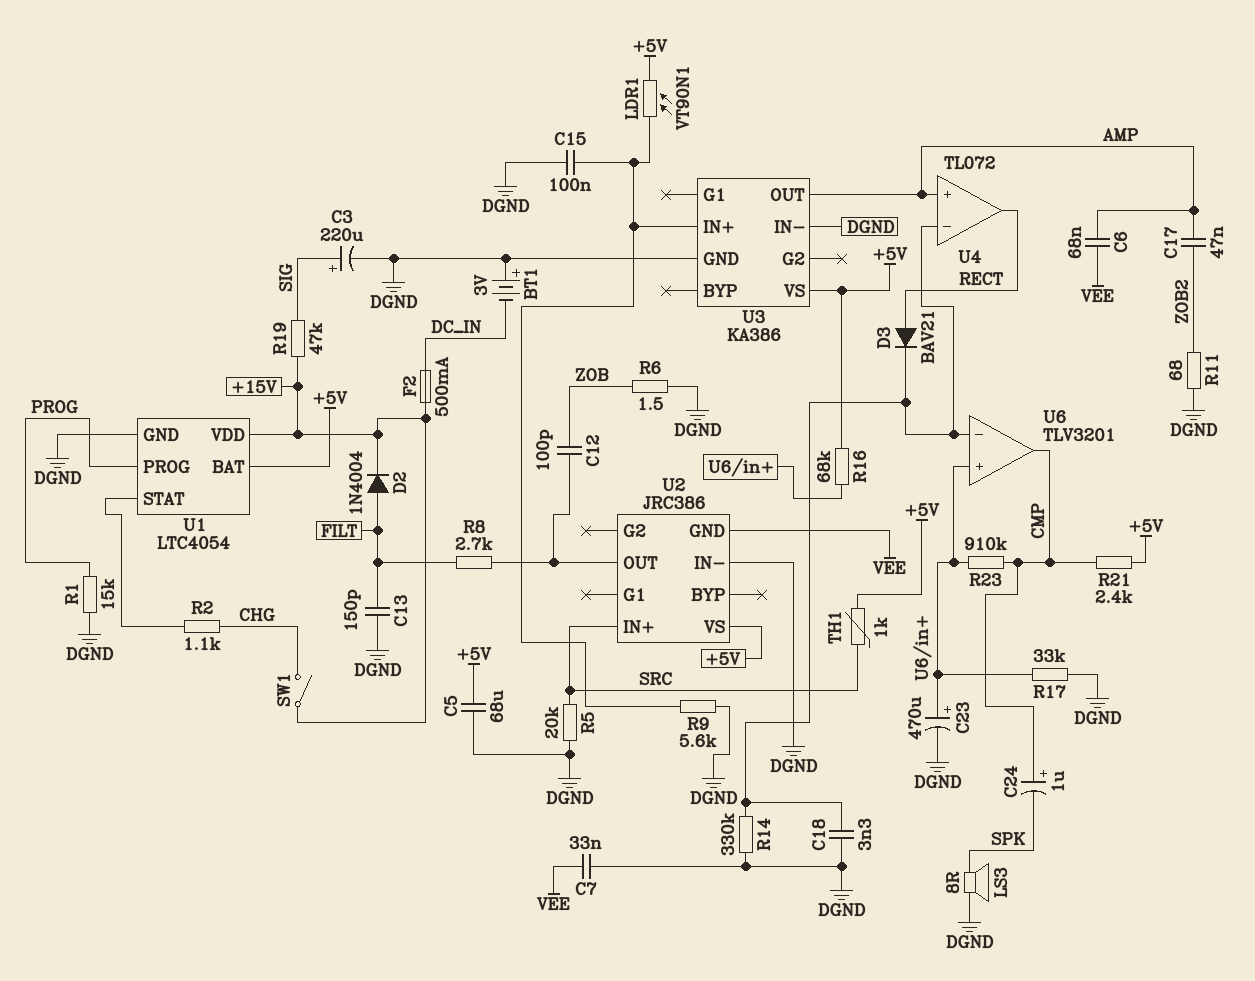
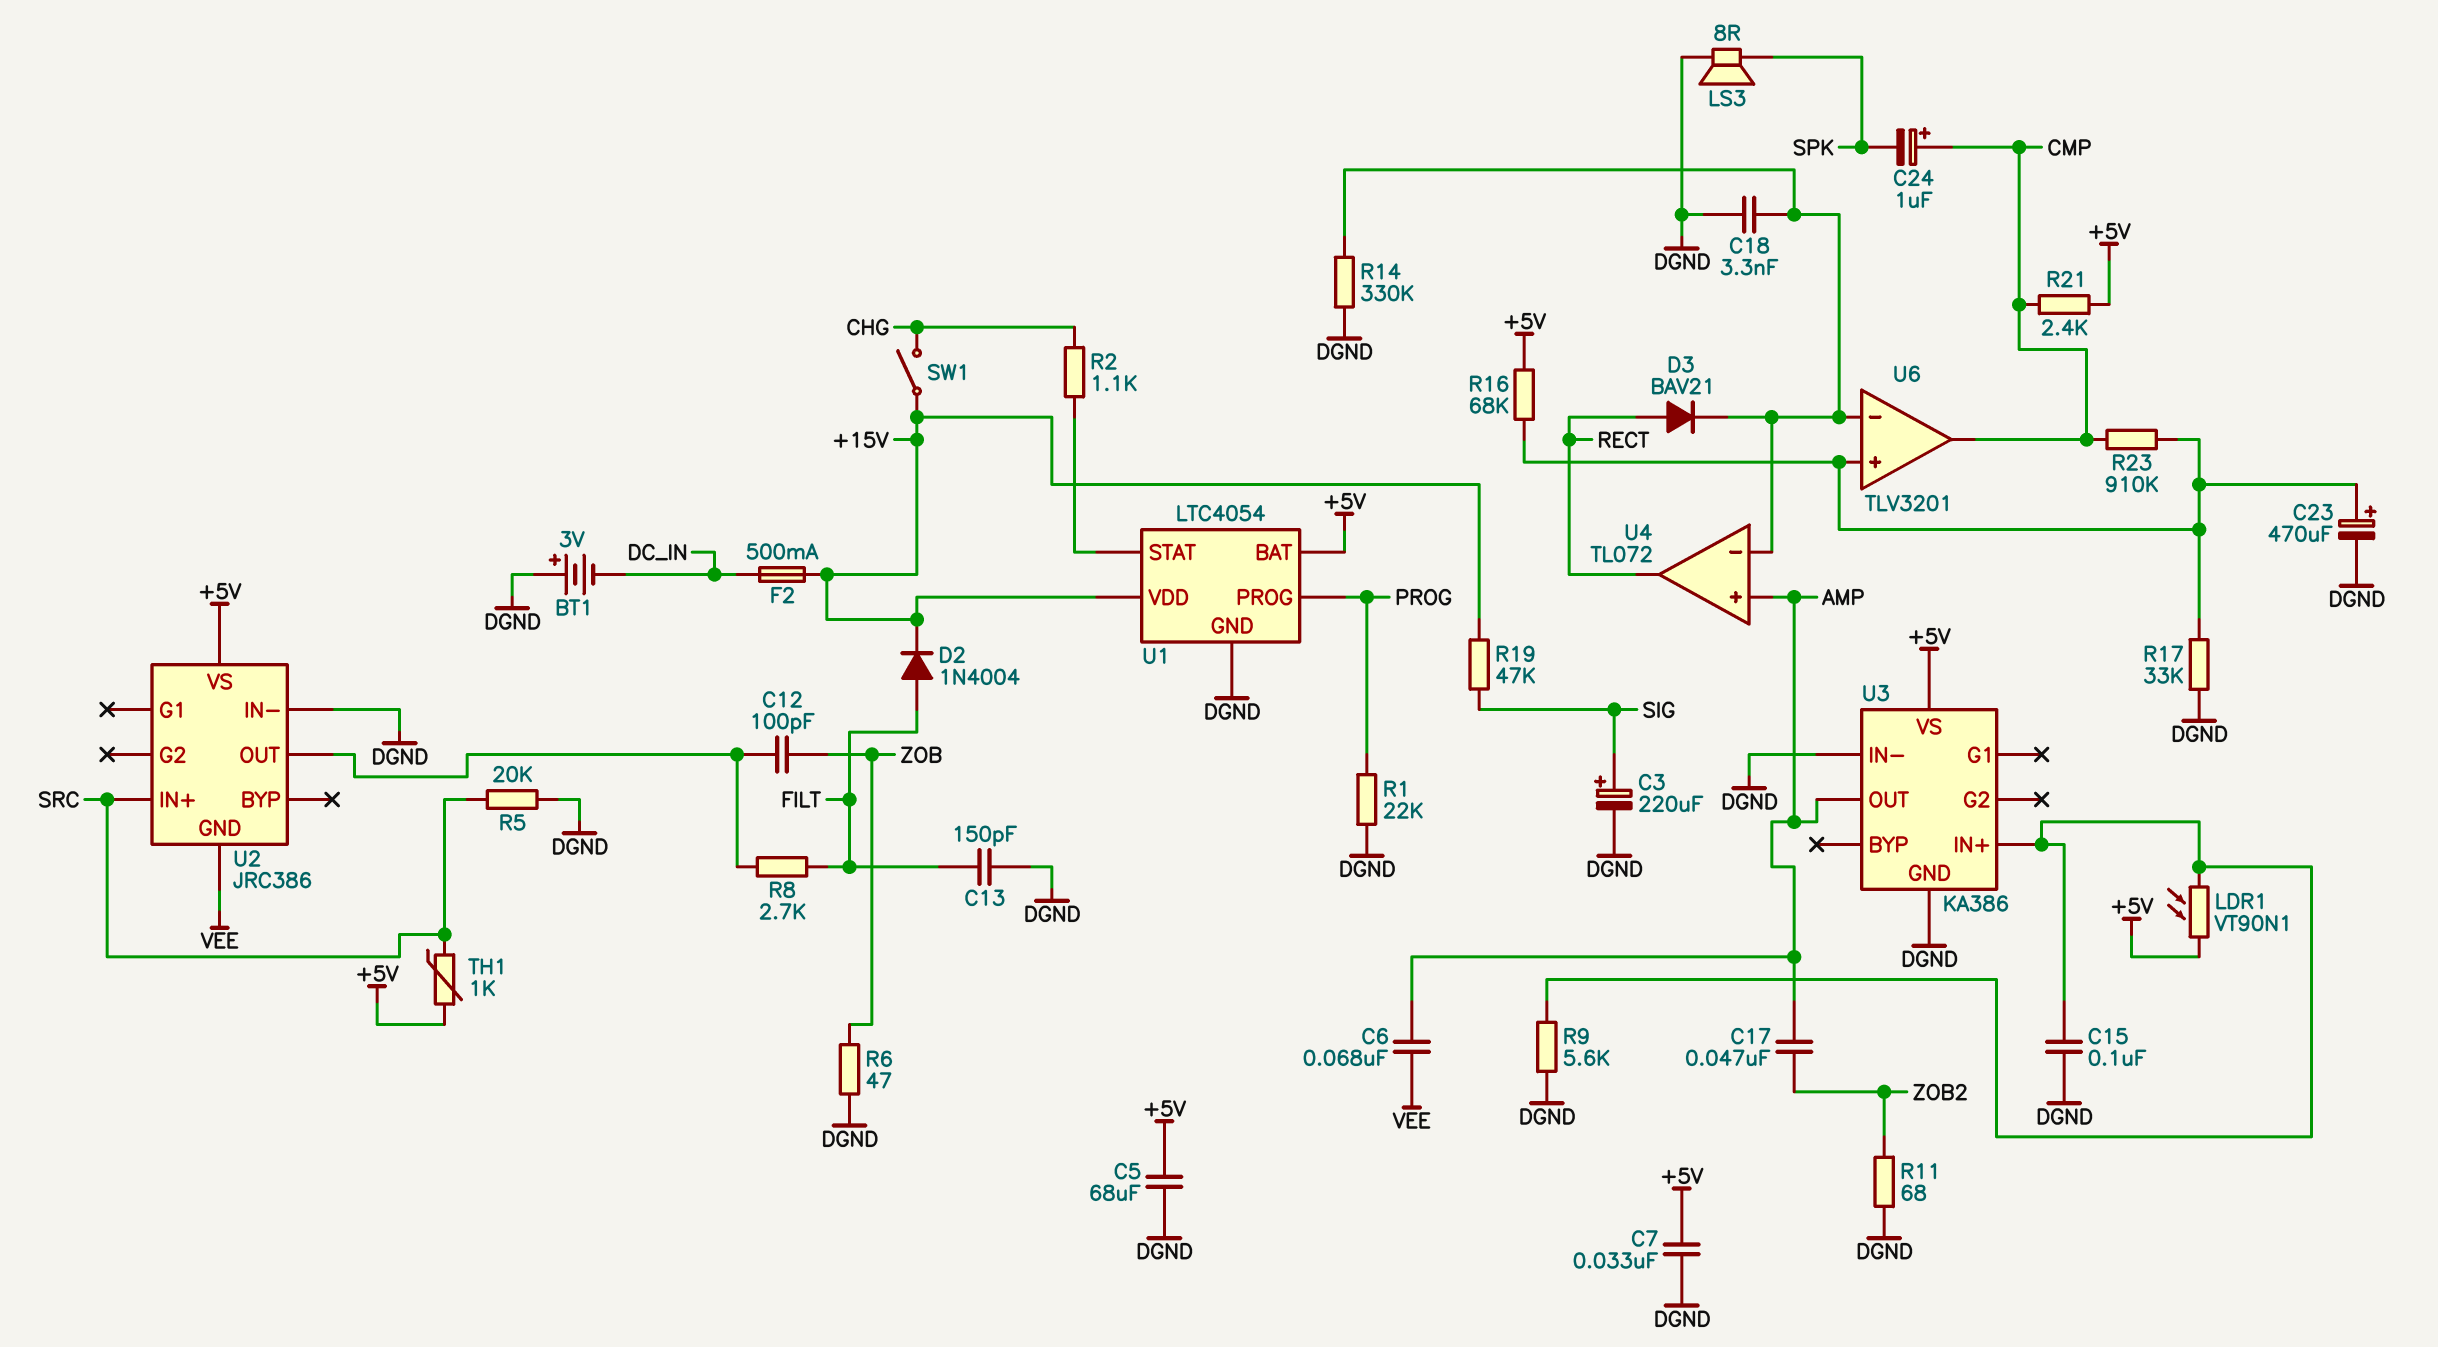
C7: 33nF (DGND, VEE) -> 33nF (+5V, DGND)
R1: 15k (DGND, PROG) -> 22k (DGND, PROG)
R6: 1.5 (DGND, ZOB) -> 47 (DGND, ZOB)

